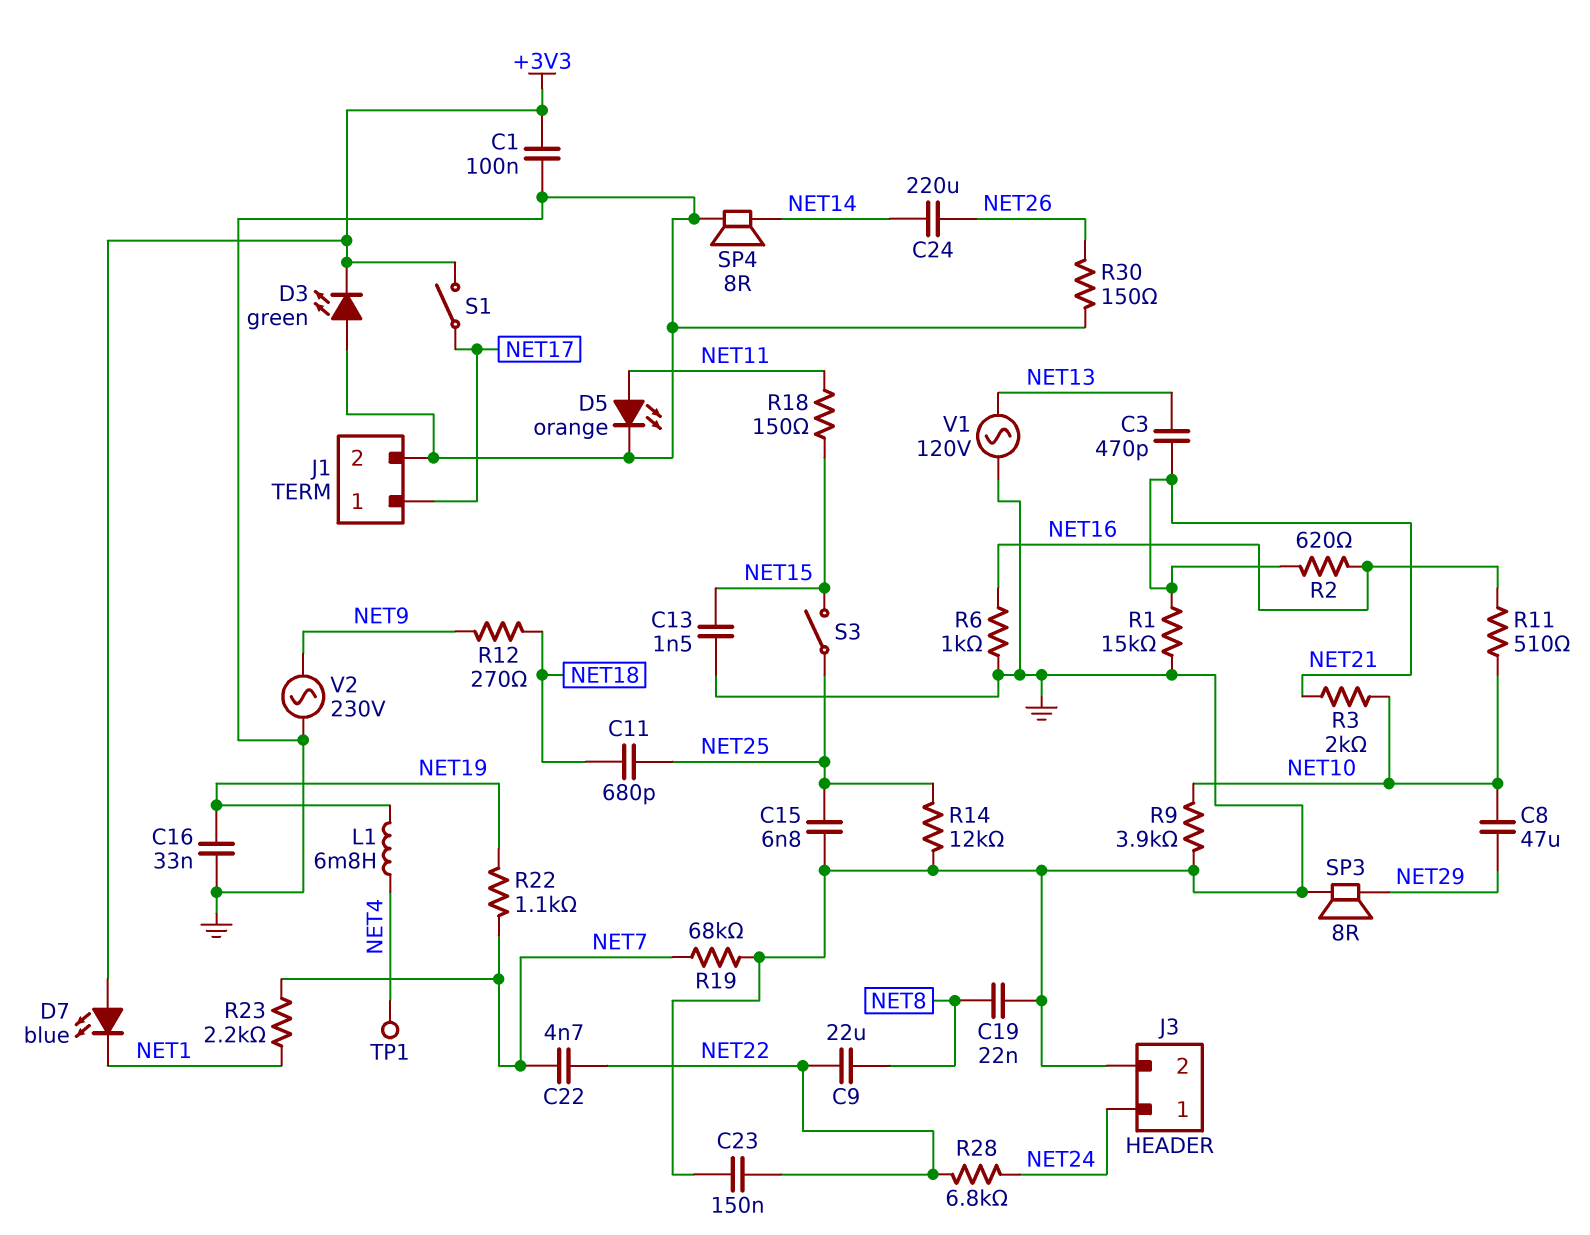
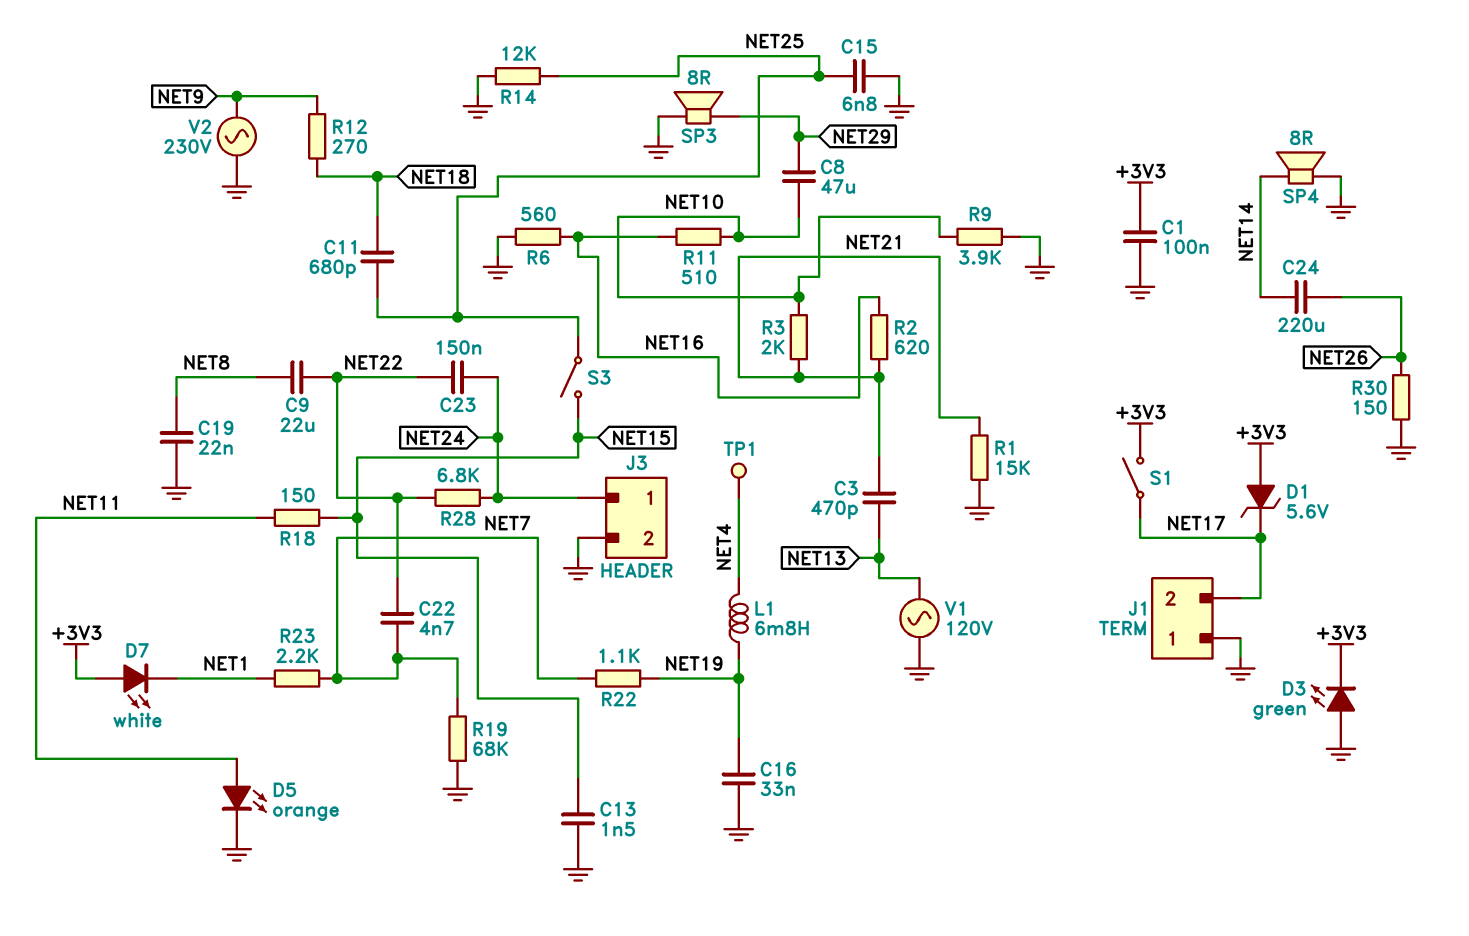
C23: 150nF (GND, NET22) -> 150nF (NET22, NET24)
D1: none -> zener 5.6V (A +3V3, K NET17)
D7: LED blue (A +3V3, K NET1) -> LED white (A +3V3, K NET1)
J1 pin 1: NET17 -> GND
J1 pin 2: GND -> NET17
R6: 1k (GND, NET16) -> 560 (GND, NET16)

